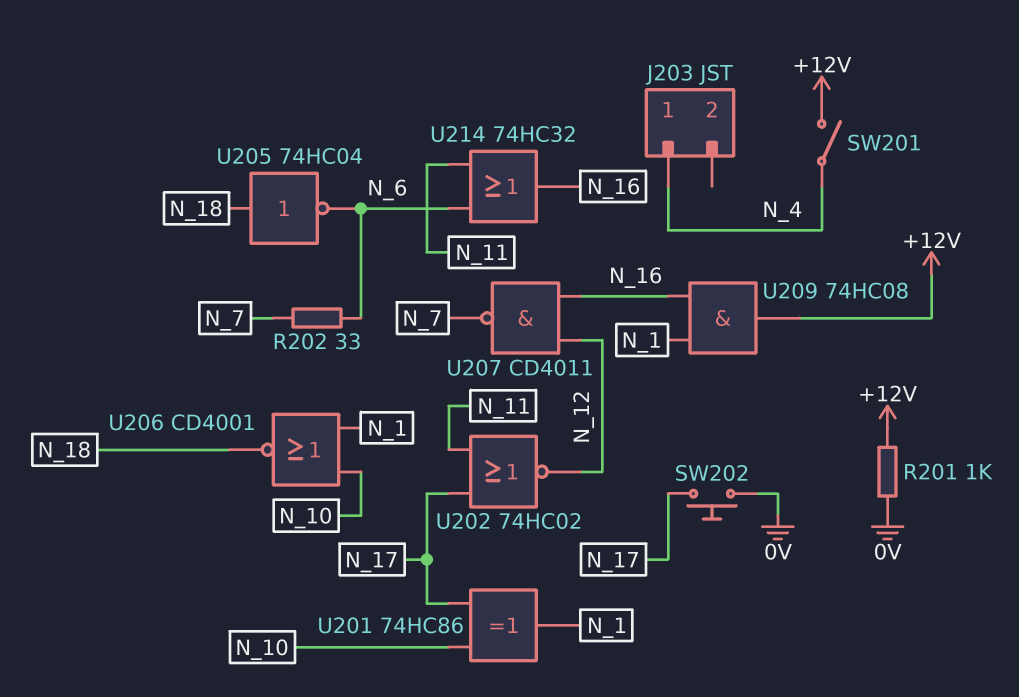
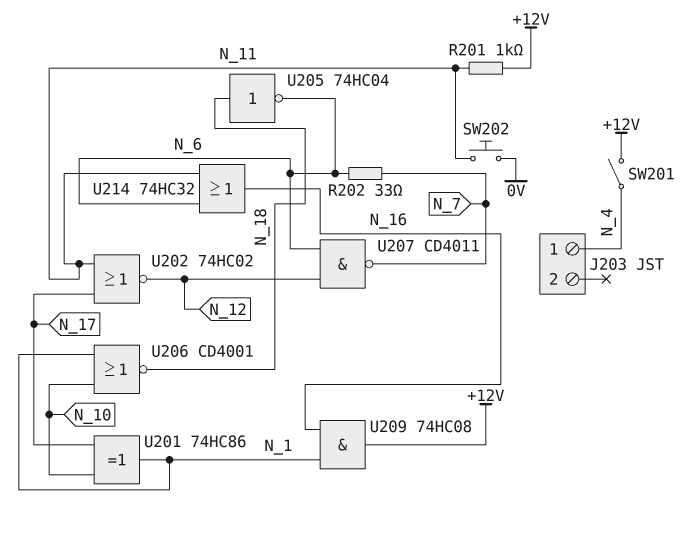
R201: 1k (+12V, 0V) -> 1k (+12V, N_11)
SW202: button (0V, N_17) -> button (0V, N_11)
U207: NAND CD4011 (in N_12, in N_16, out N_7) -> NAND CD4011 (in N_6, in N_12, out N_7)

